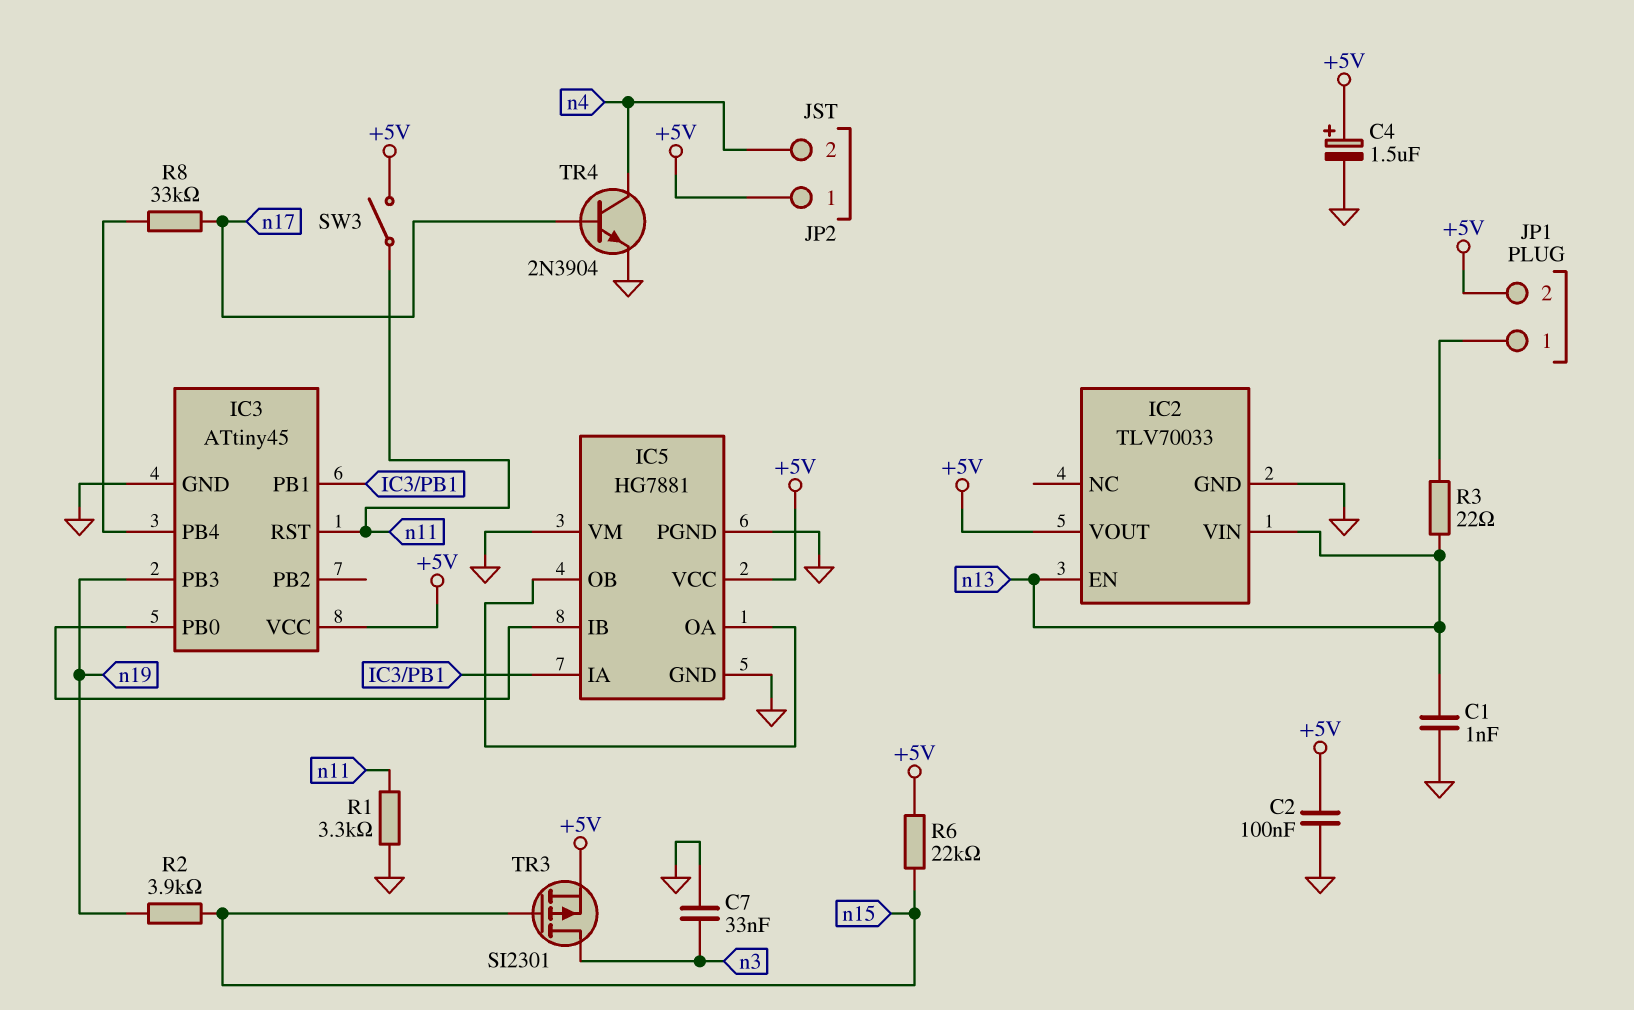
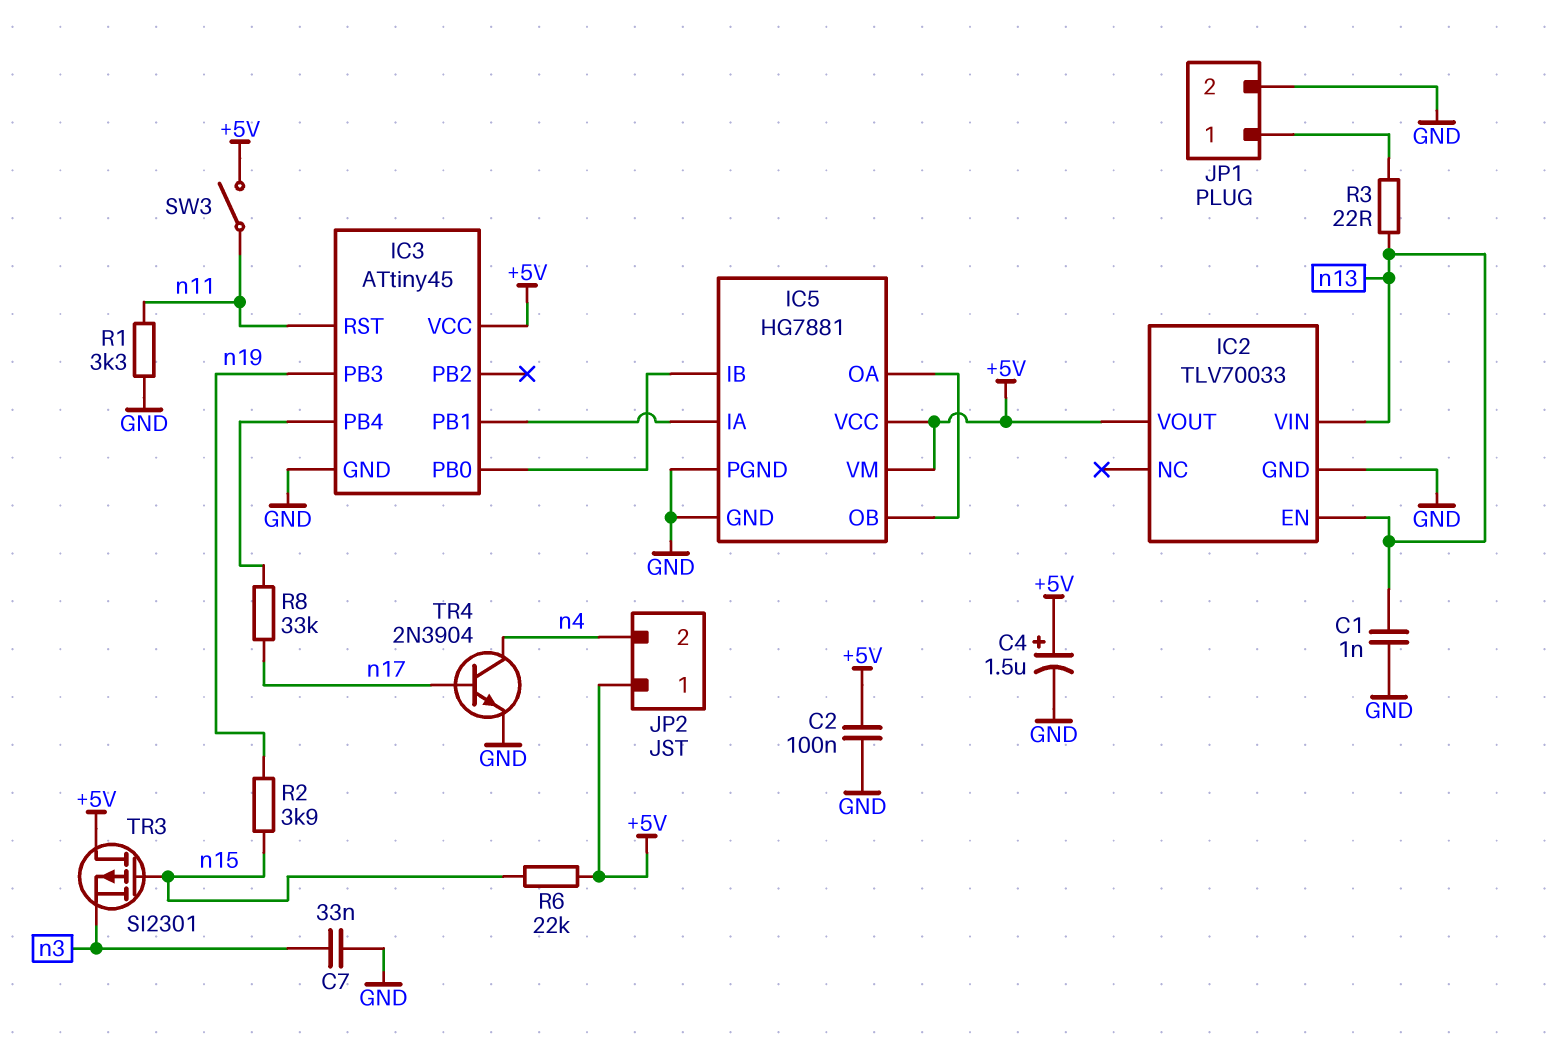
IC5 pin VM: GND -> +5V
JP1 pin 2: +5V -> GND
TR3: PMOS SI2301 (G n15, D n3, S +5V) -> PMOS SI2301 (G n15, D +5V, S n3)

